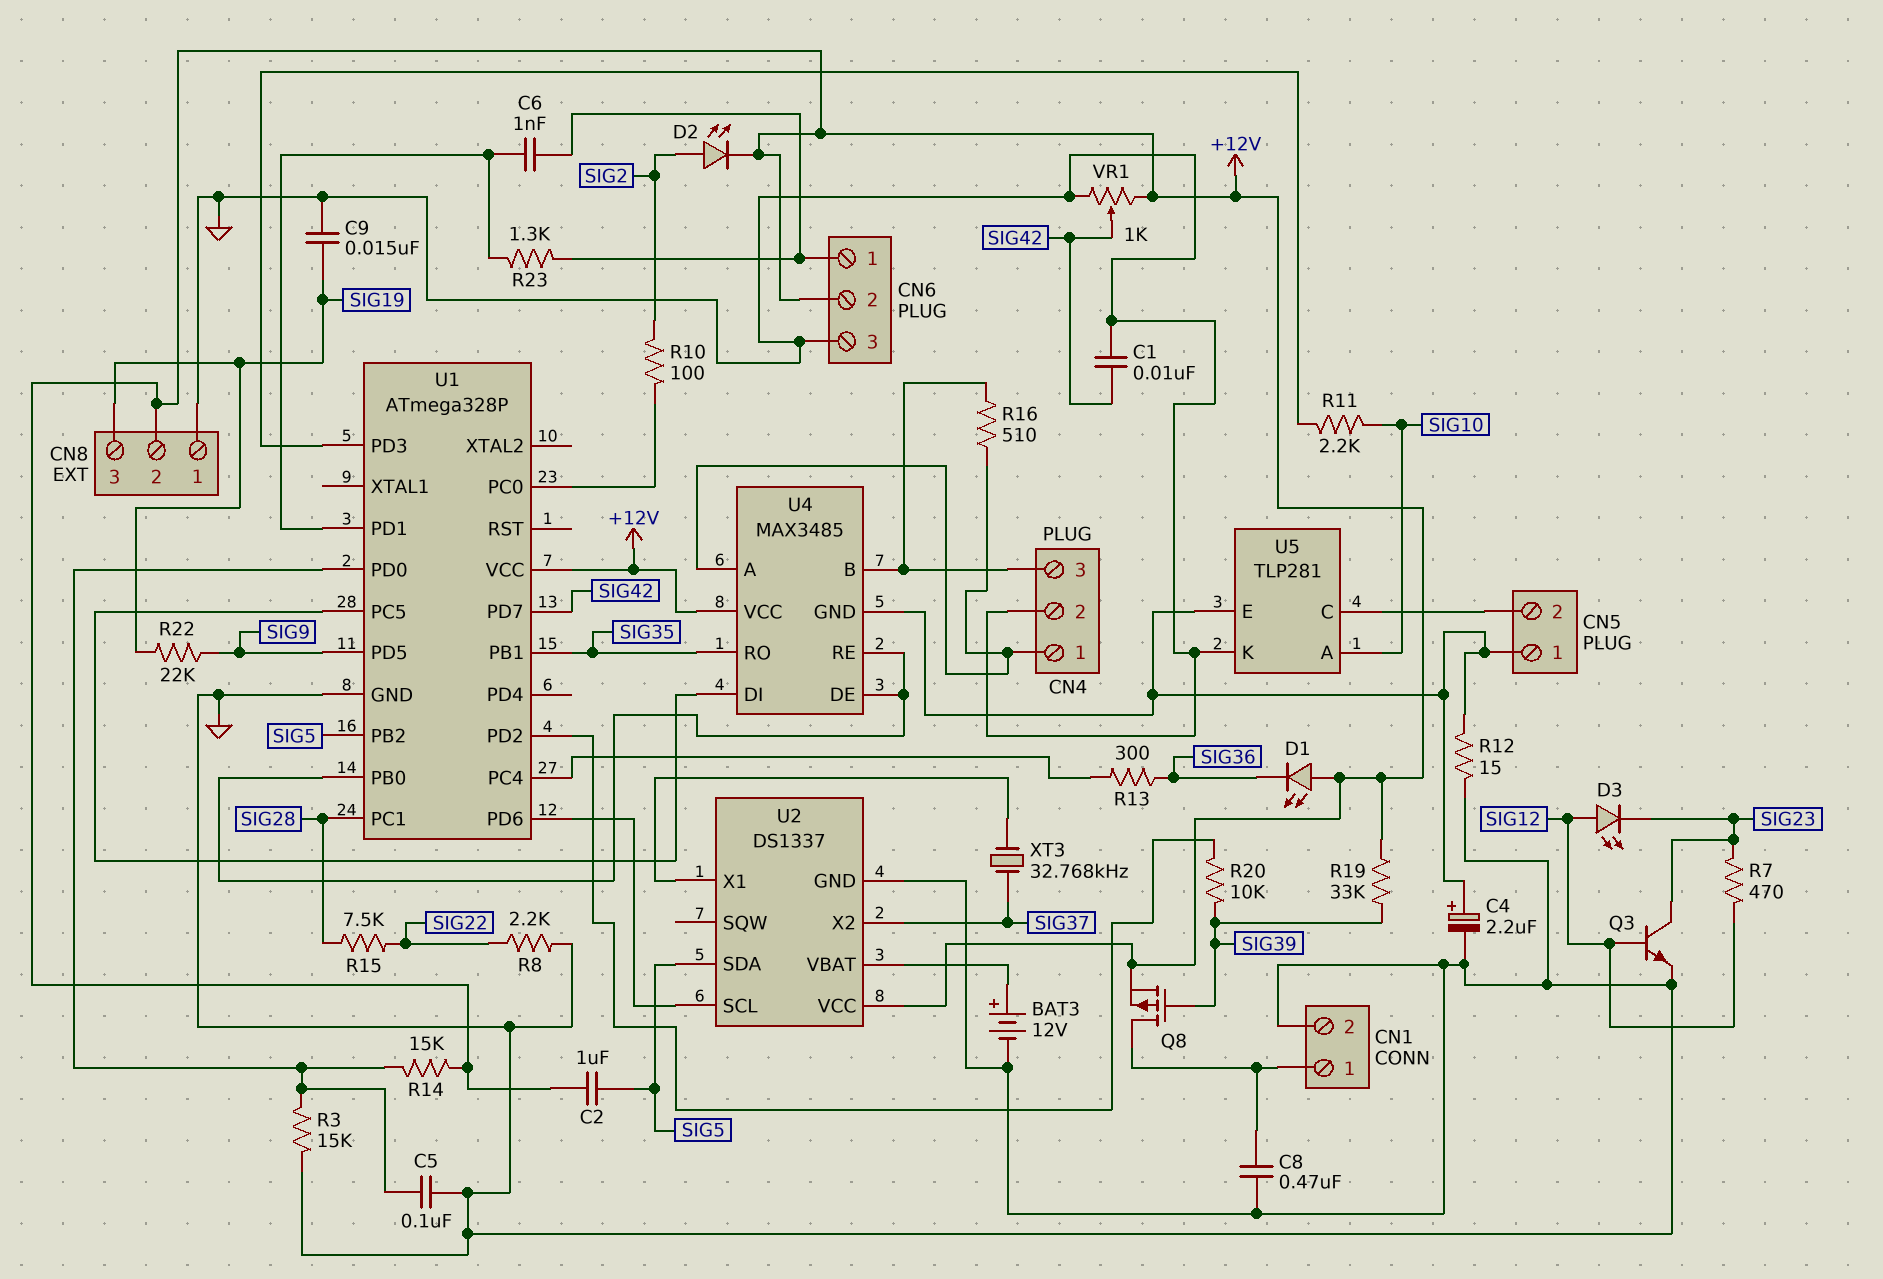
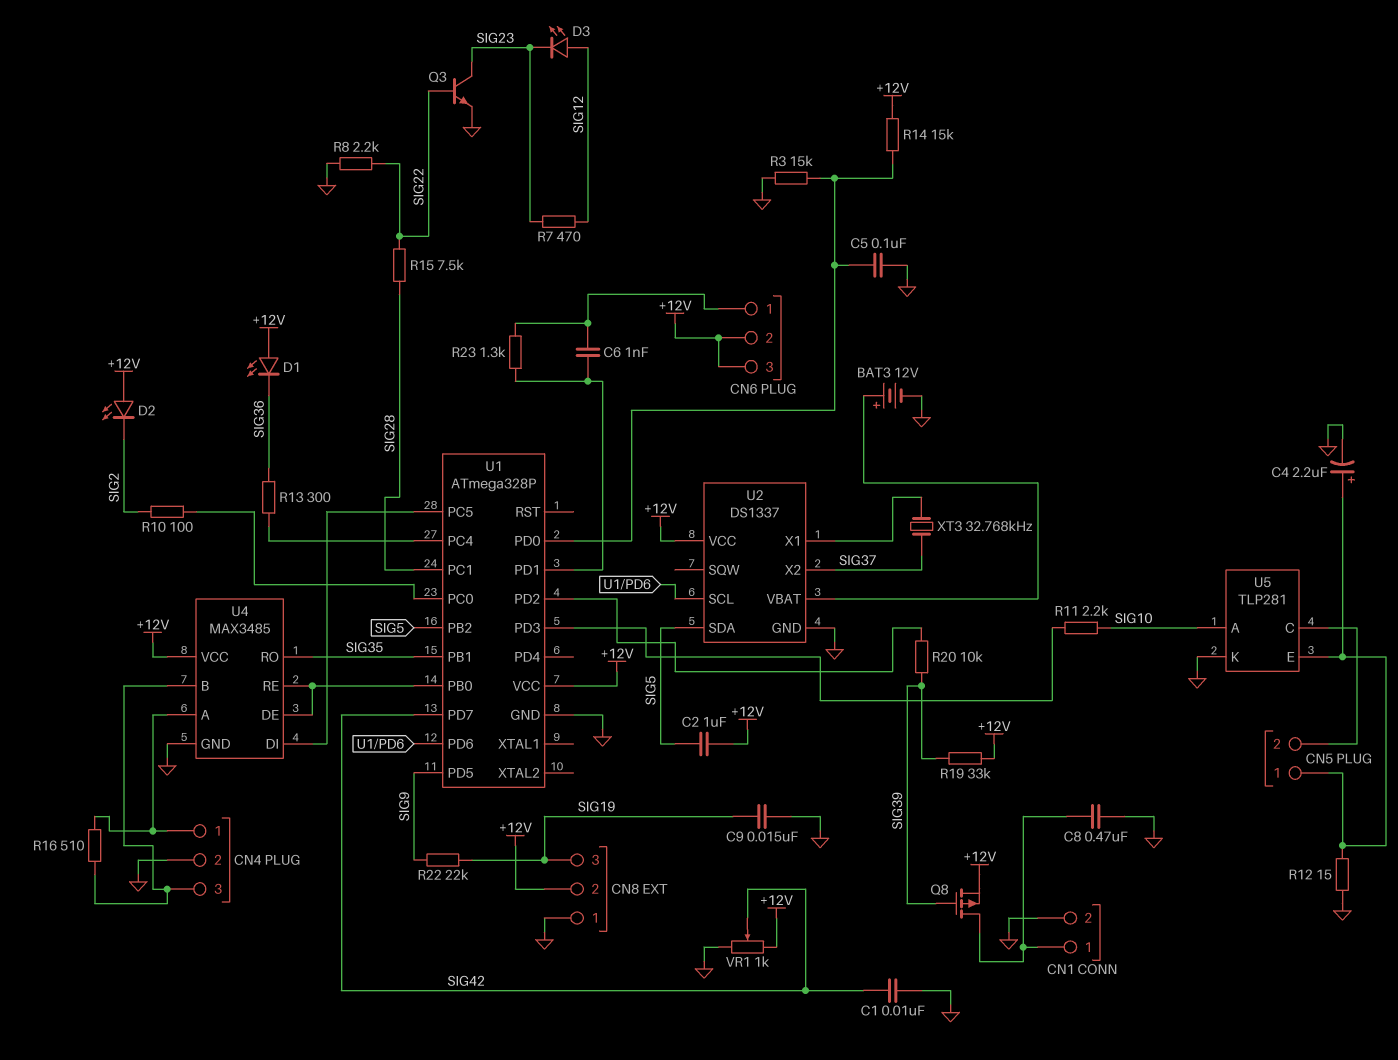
CN6 pin 3: GND -> +12V
D2: LED (A SIG2, K +12V) -> LED (A +12V, K SIG2)
Q3: NPN (B SIG12, C SIG23, E GND) -> NPN (B SIG22, C SIG23, E GND)
U4 pin GND: CN5/1 -> GND

